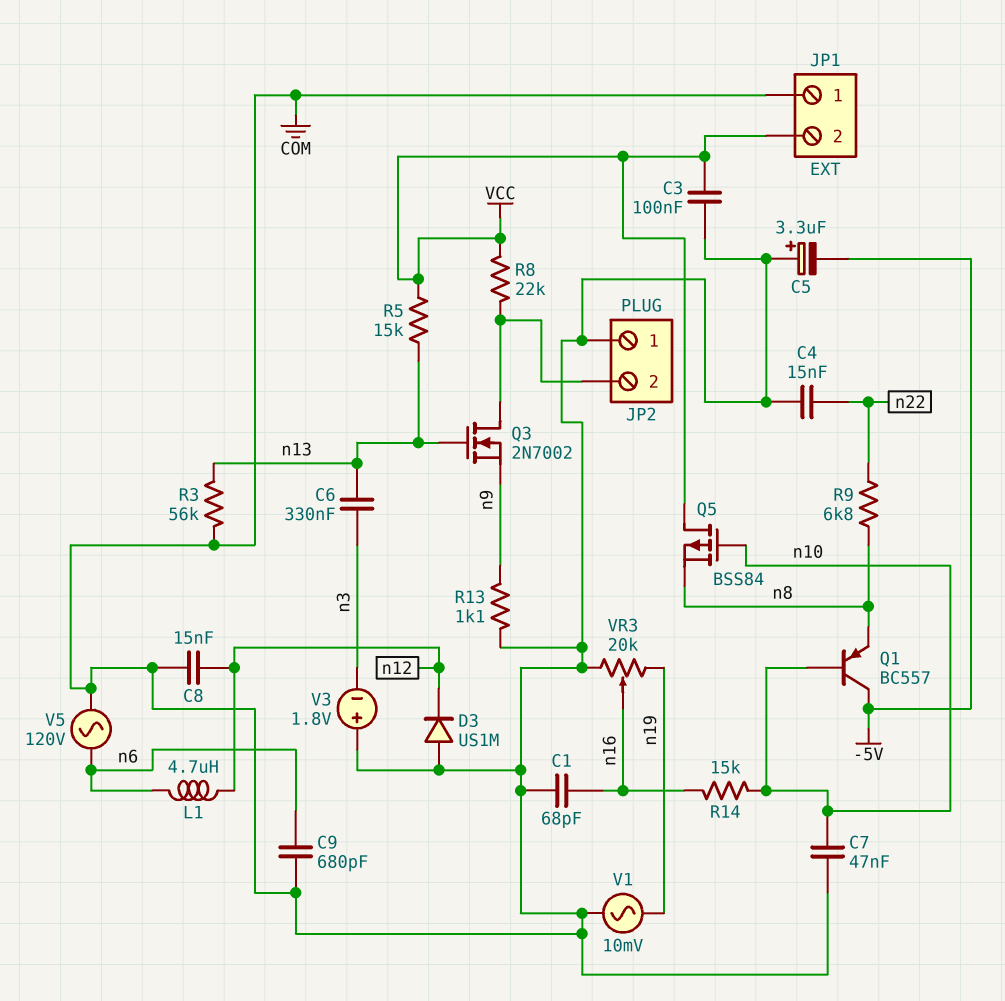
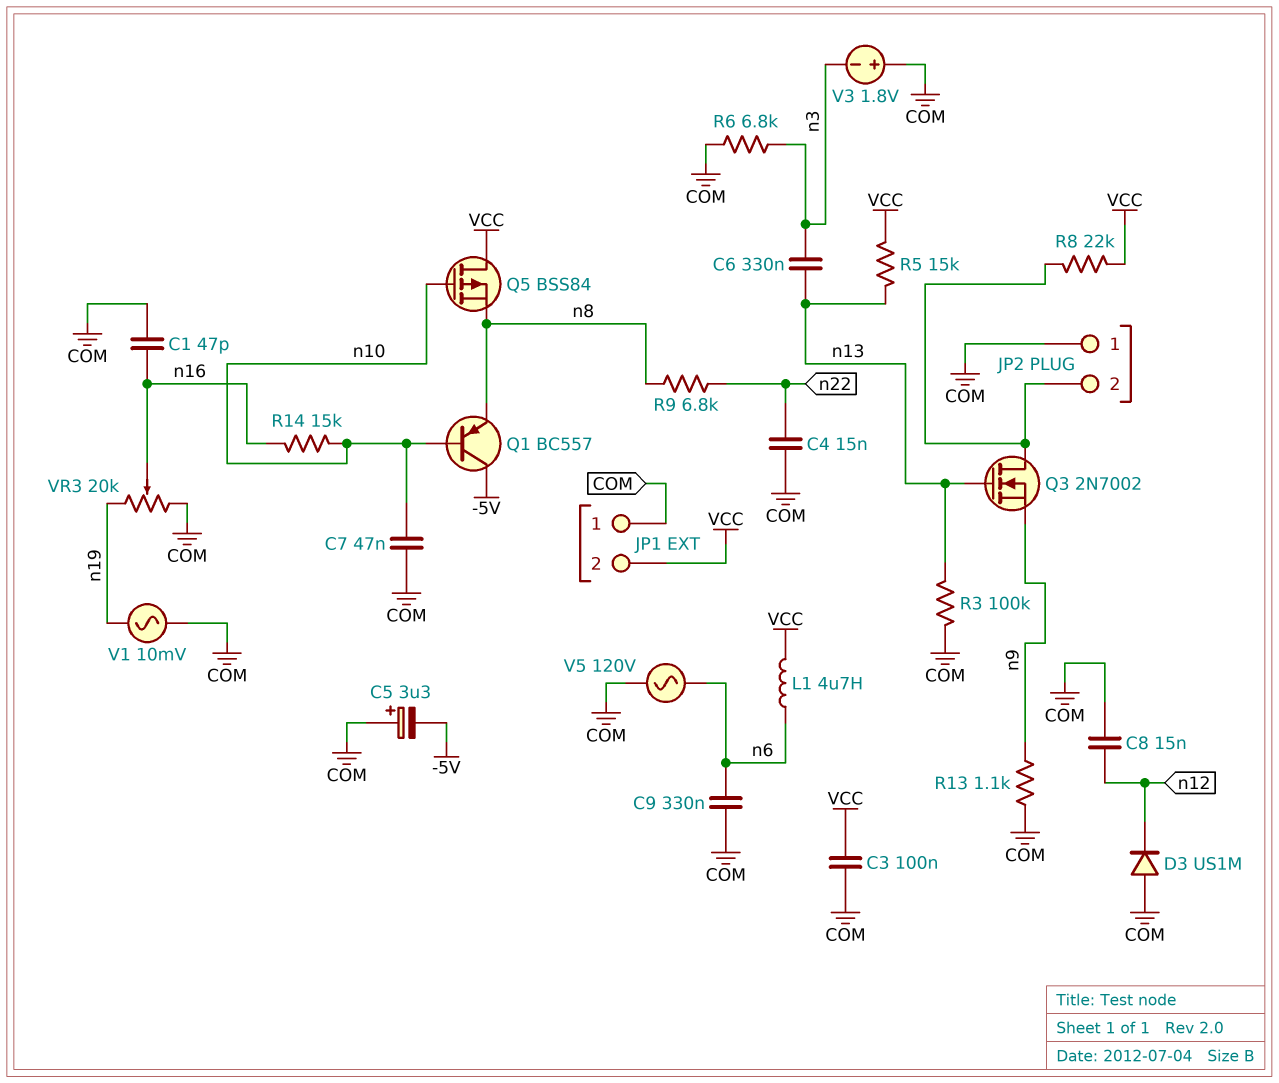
C1: 68pF (COM, n16) -> 47pF (COM, n16)
C9: 680pF (COM, n6) -> 330nF (COM, n6)
L1: 4.7uH (n6, n12) -> 4.7uH (VCC, n6)
R3: 56k (COM, n13) -> 100k (COM, n13)
R6: none -> 6.8k (COM, n3)

